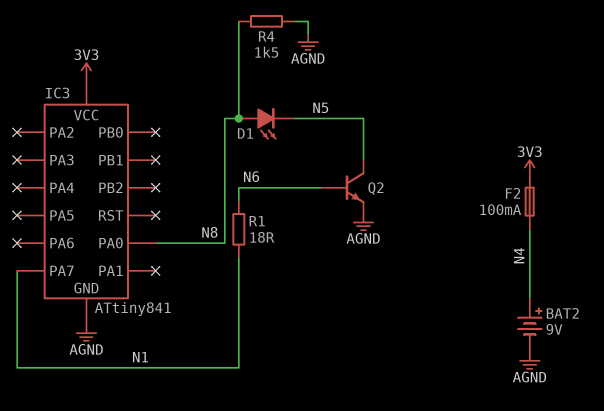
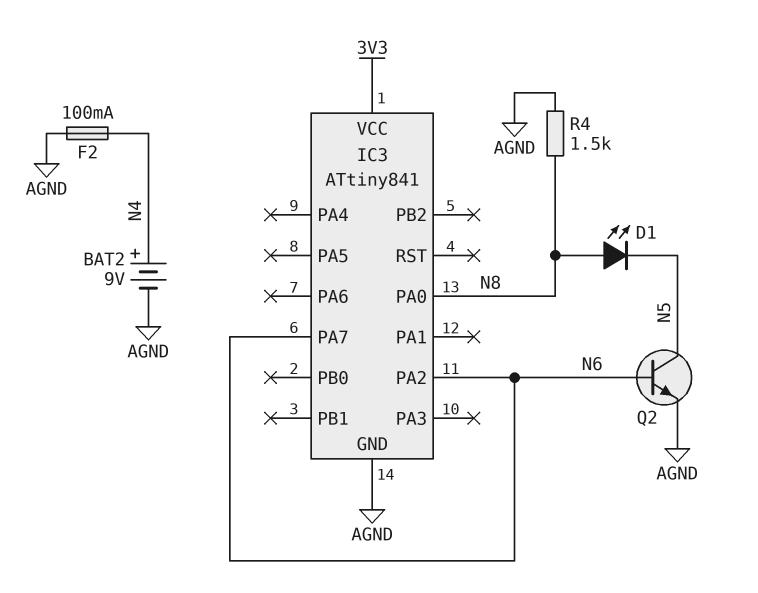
F2: 100mA (3V3, N4) -> 100mA (AGND, N4)
IC3 pin PA2: none -> N6
IC3 pin PA7: N1 -> N6
R1: 18 (N1, N6) -> none

